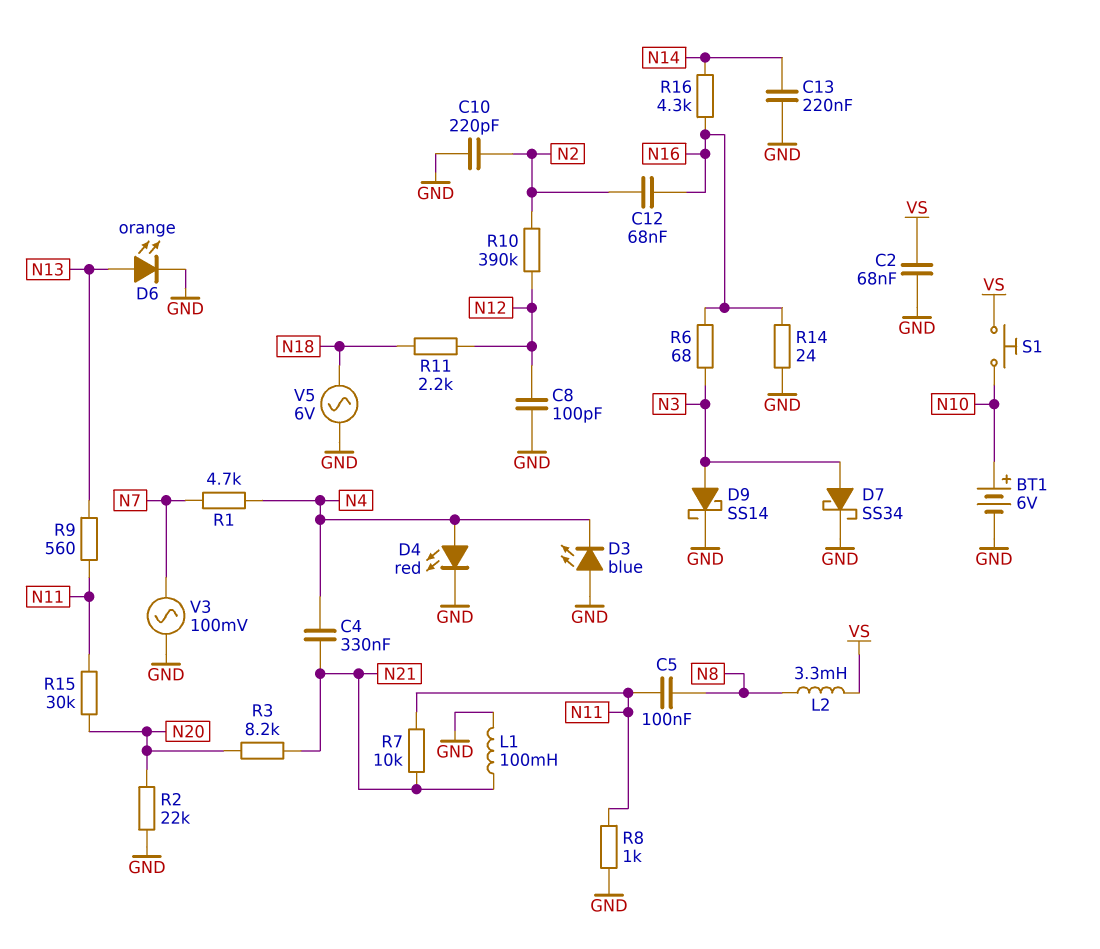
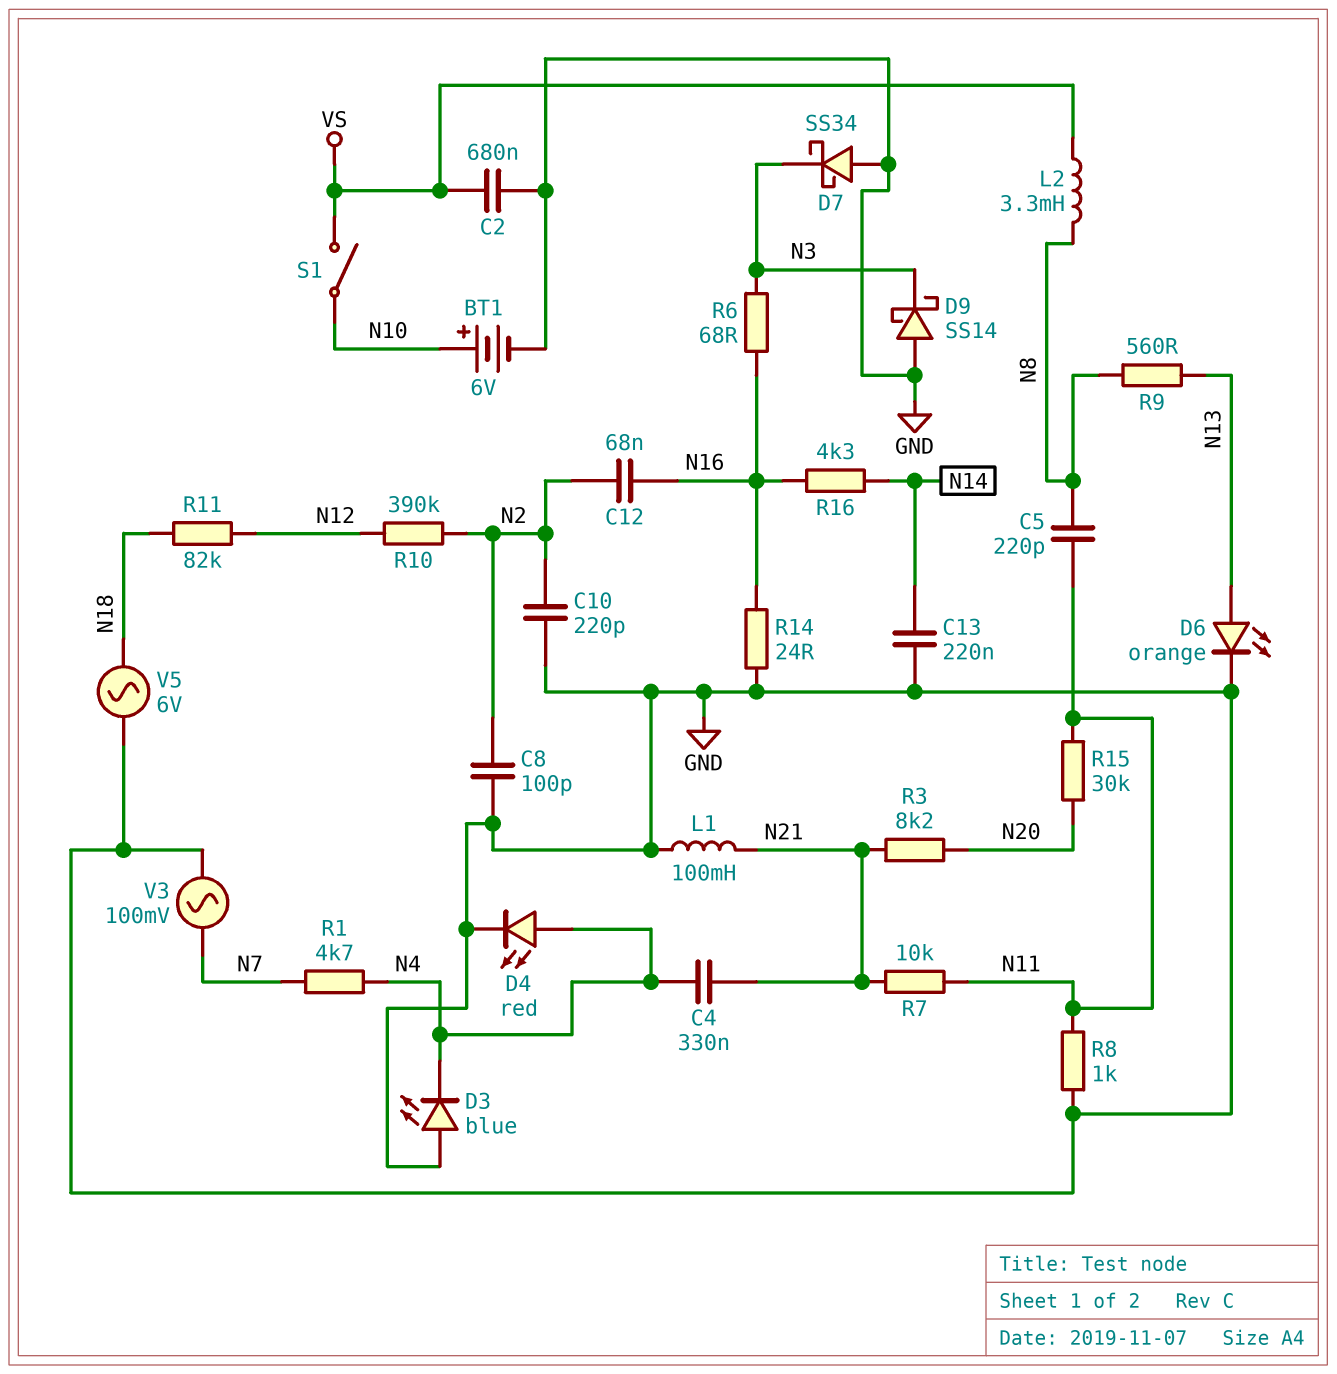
C2: 68nF (GND, VS) -> 680nF (GND, VS)
C5: 100nF (N8, N11) -> 220pF (N8, N11)
C8: 100pF (GND, N12) -> 100pF (GND, N2)
D7: schottky SS34 (A N3, K GND) -> schottky SS34 (A GND, K N3)
D9: schottky SS14 (A N3, K GND) -> schottky SS14 (A GND, K N3)
R2: 22k (GND, N20) -> none
R9: 560 (N11, N13) -> 560 (N8, N13)
R11: 2.2k (N12, N18) -> 82k (N12, N18)
S1: button (N10, VS) -> switch (N10, VS)

